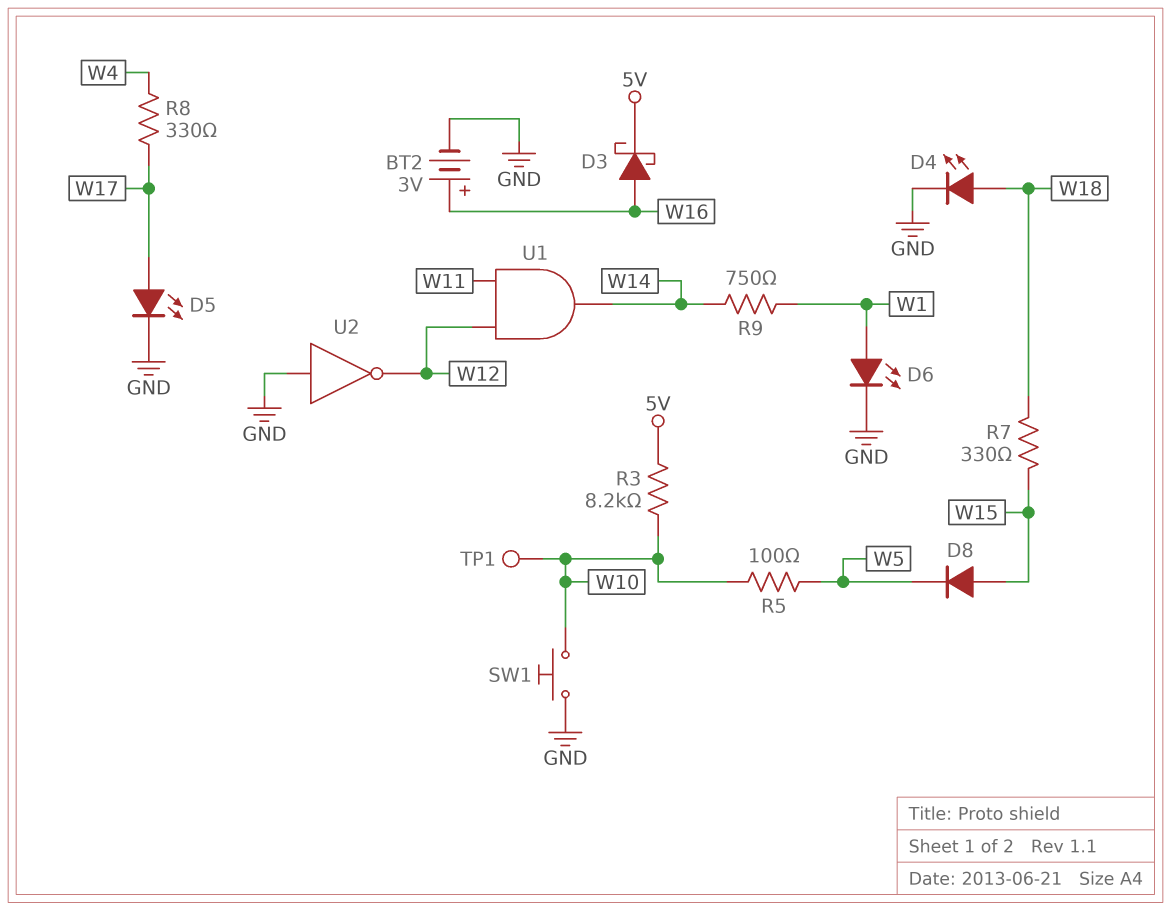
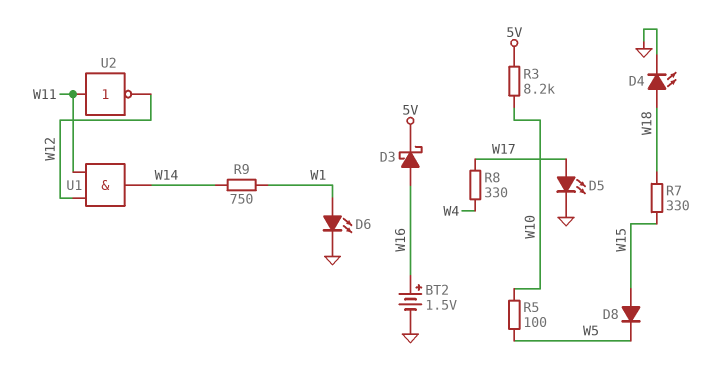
BT2: 3V (plus W16, minus GND) -> 1.5V (plus W16, minus GND)
SW1: button (GND, W10) -> none
TP1: test point (W10) -> none
U2: NOT (in GND, out W12) -> NOT (in W11, out W12)

